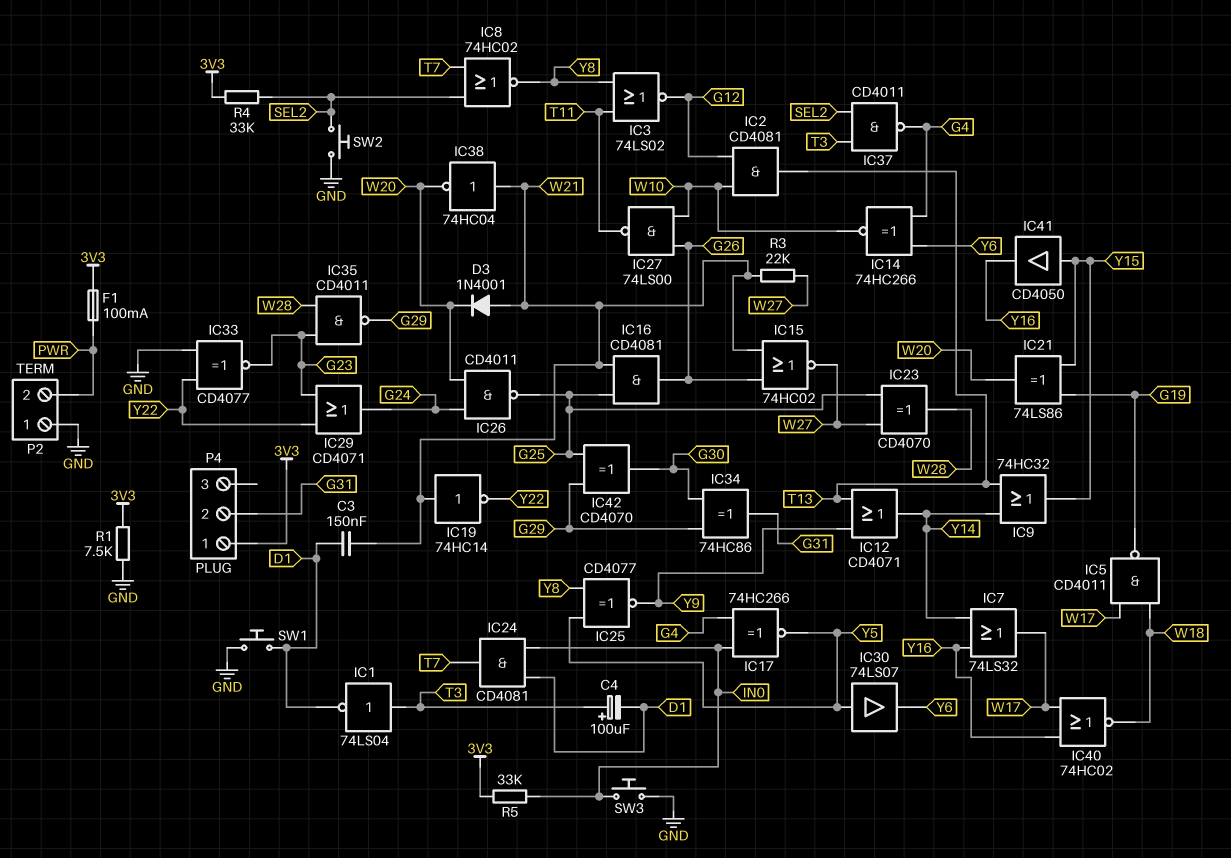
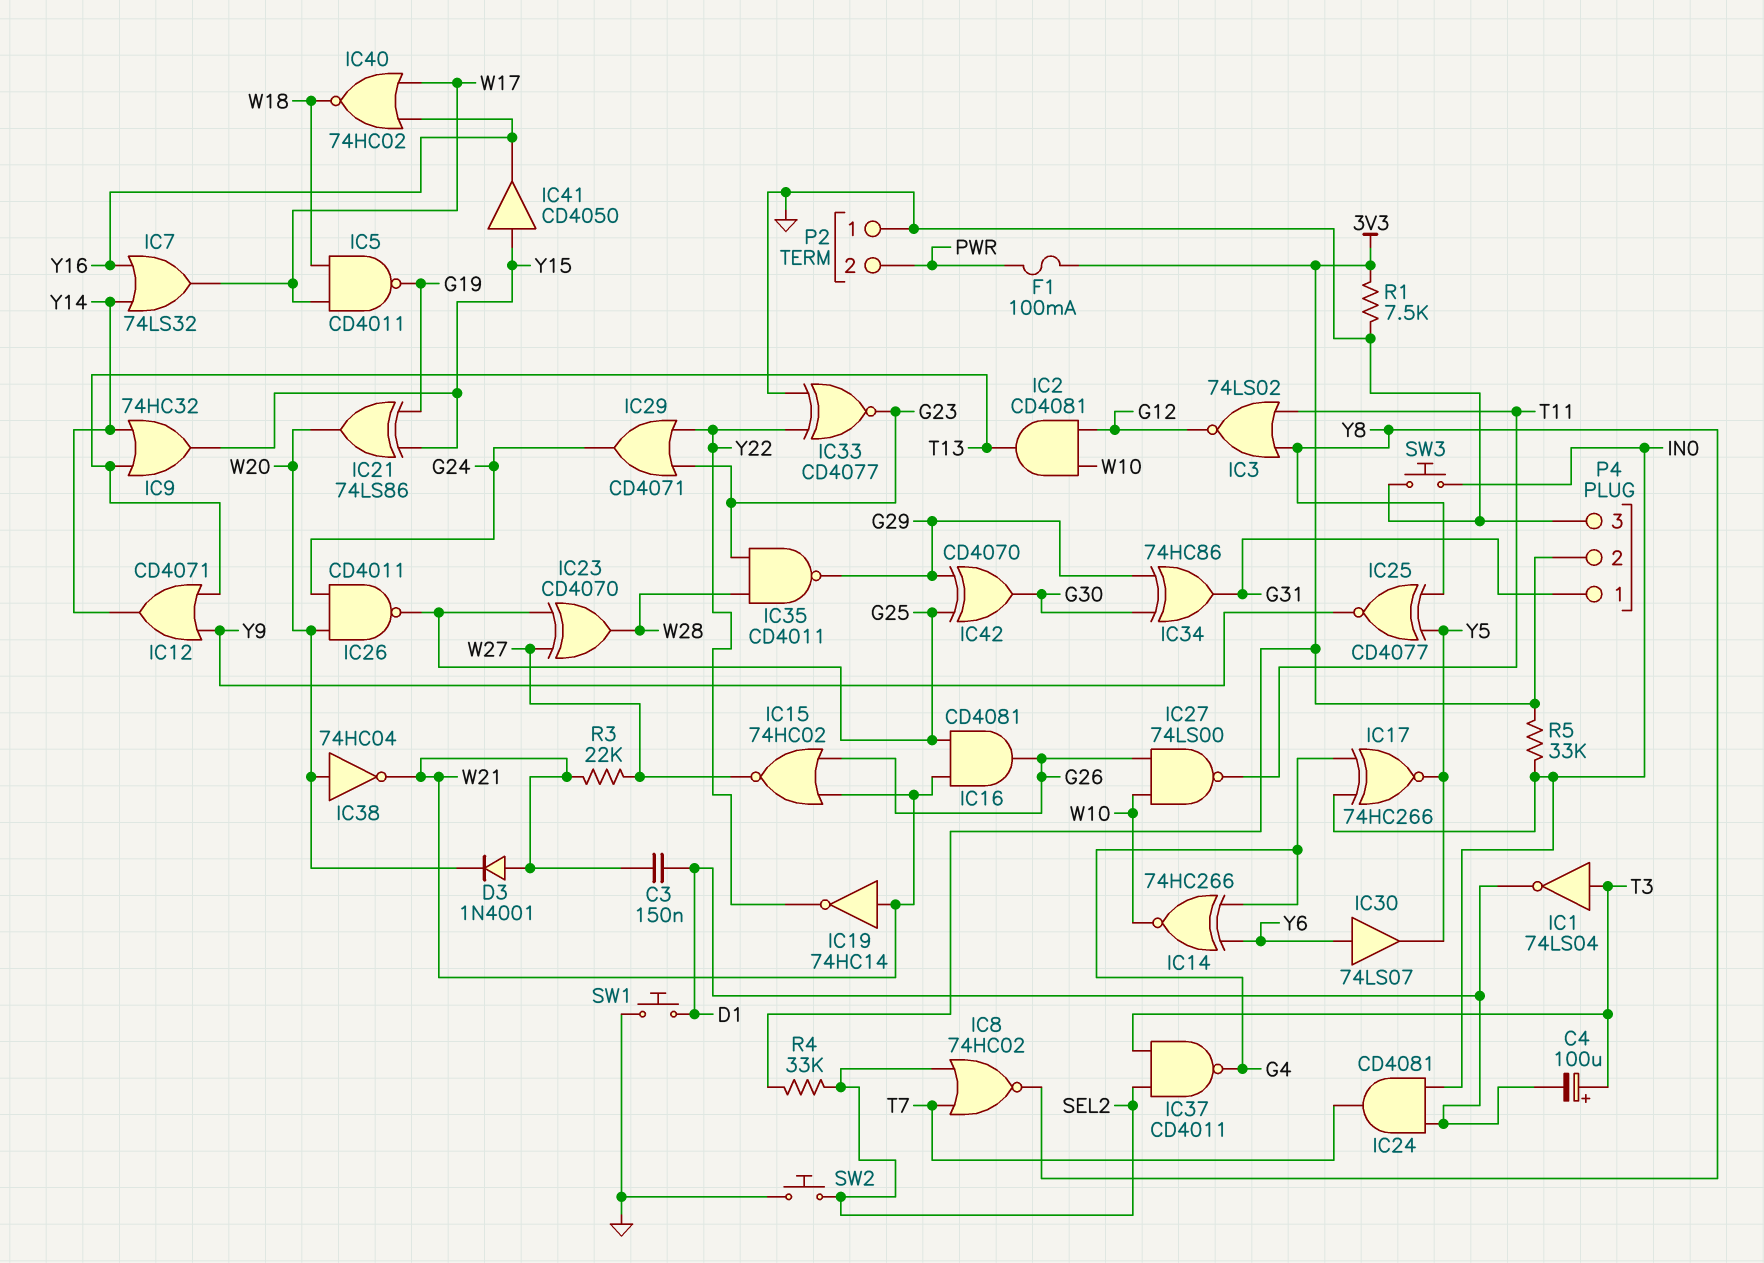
IC30: buffer 74LS07 (in Y5, out Y6) -> buffer 74LS07 (in Y6, out Y5)
IC38: NOT 74HC04 (in W21, out W20) -> NOT 74HC04 (in W20, out W21)
P4 pin 1: 3V3 -> G31
P4 pin 2: G31 -> 3V3
P4 pin 3: none -> GND

